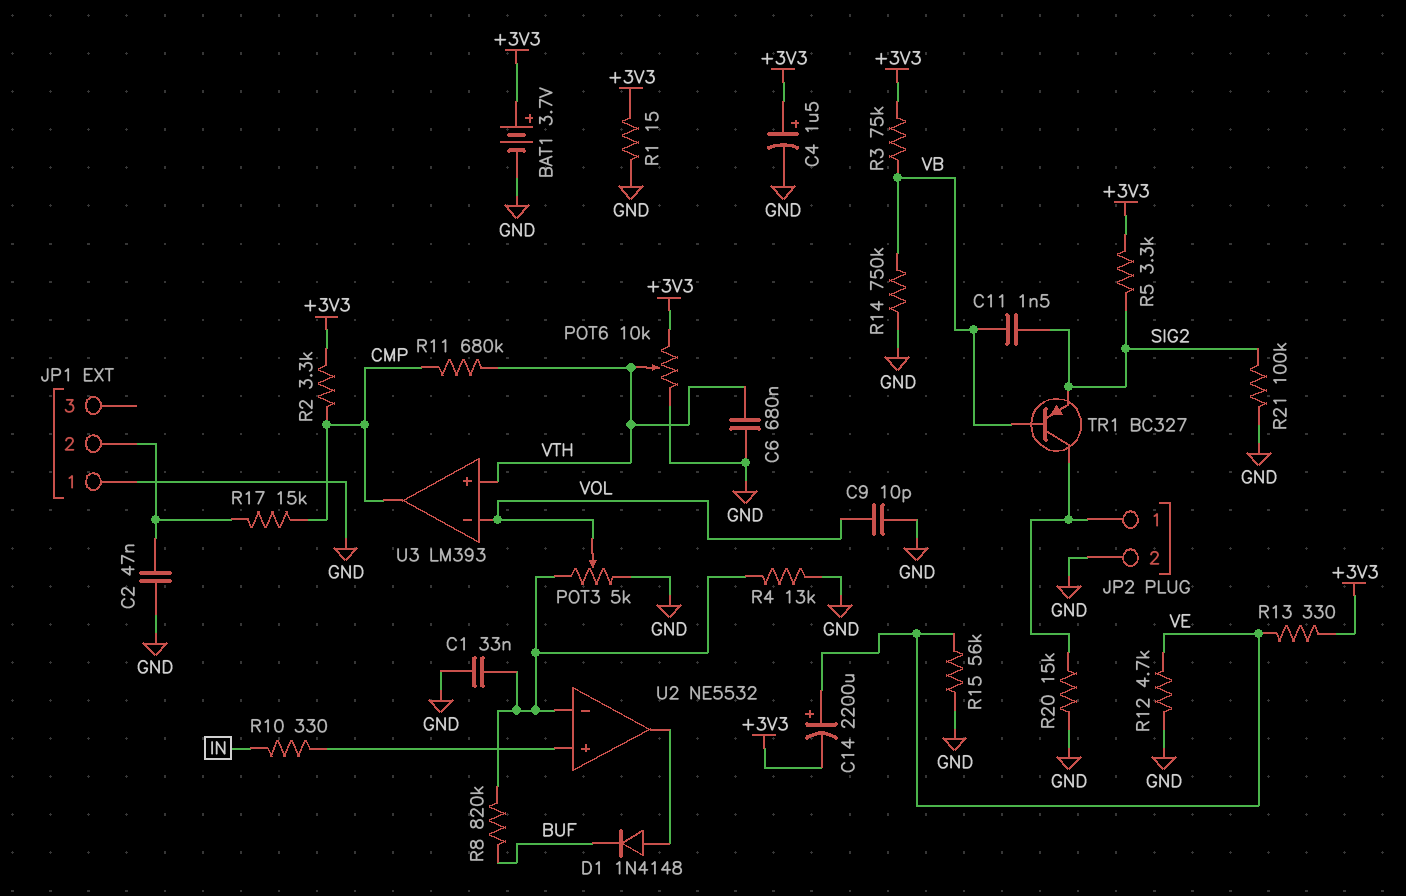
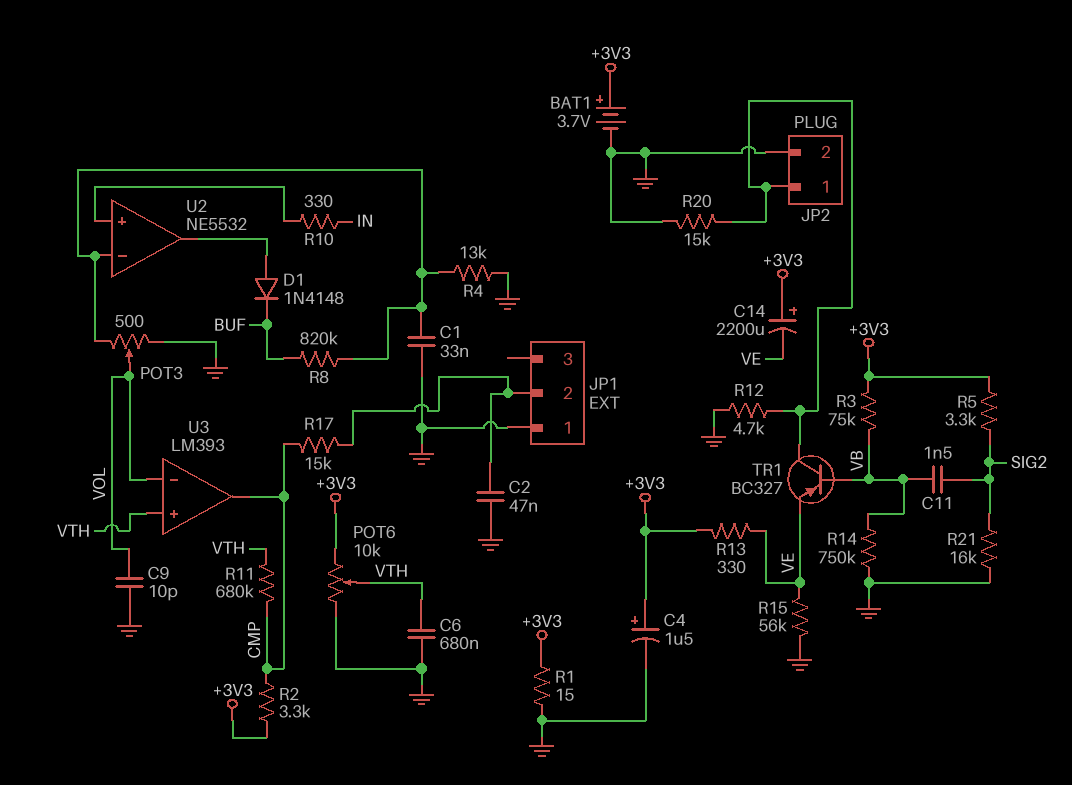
C14: 2200uF (plus VE, minus +3V3) -> 2200uF (plus +3V3, minus VE)
POT3: 5k (GND, U2/in-, wiper VOL) -> 500 (GND, U2/in-, wiper VOL)
R12: 4.7k (GND, VE) -> 4.7k (GND, JP2/1)
R21: 100k (GND, SIG2) -> 16k (GND, SIG2)
TR1: PNP BC327 (B VB, C JP2/1, E SIG2) -> PNP BC327 (B VB, C JP2/1, E VE)

